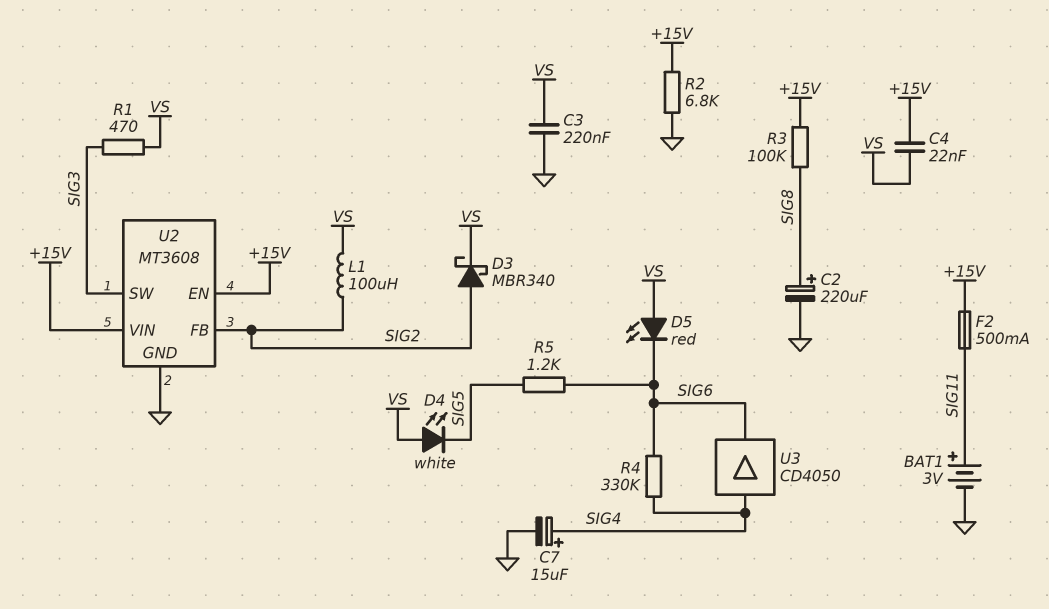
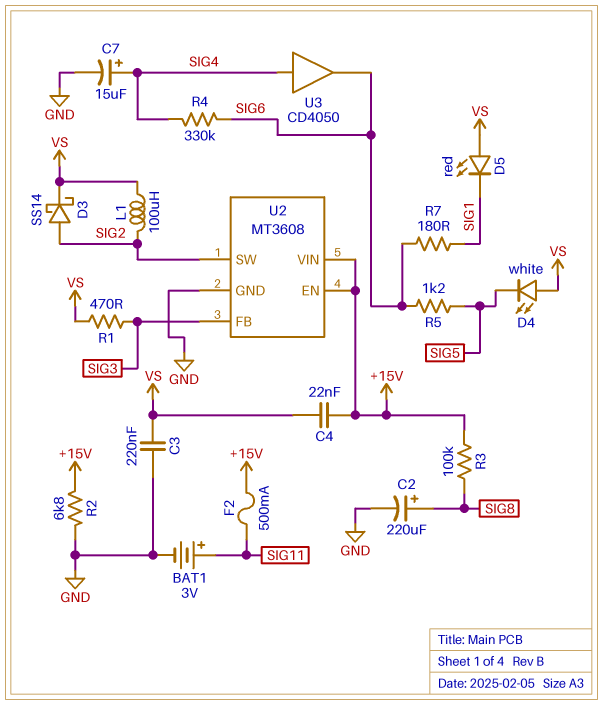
D3: schottky MBR340 (A SIG2, K VS) -> schottky SS14 (A SIG2, K VS)
D5: LED red (A VS, K SIG6) -> LED red (A VS, K SIG1)
R7: none -> 180 (SIG1, SIG6)
U2 pin FB: SIG2 -> SIG3
U2 pin SW: SIG3 -> SIG2

